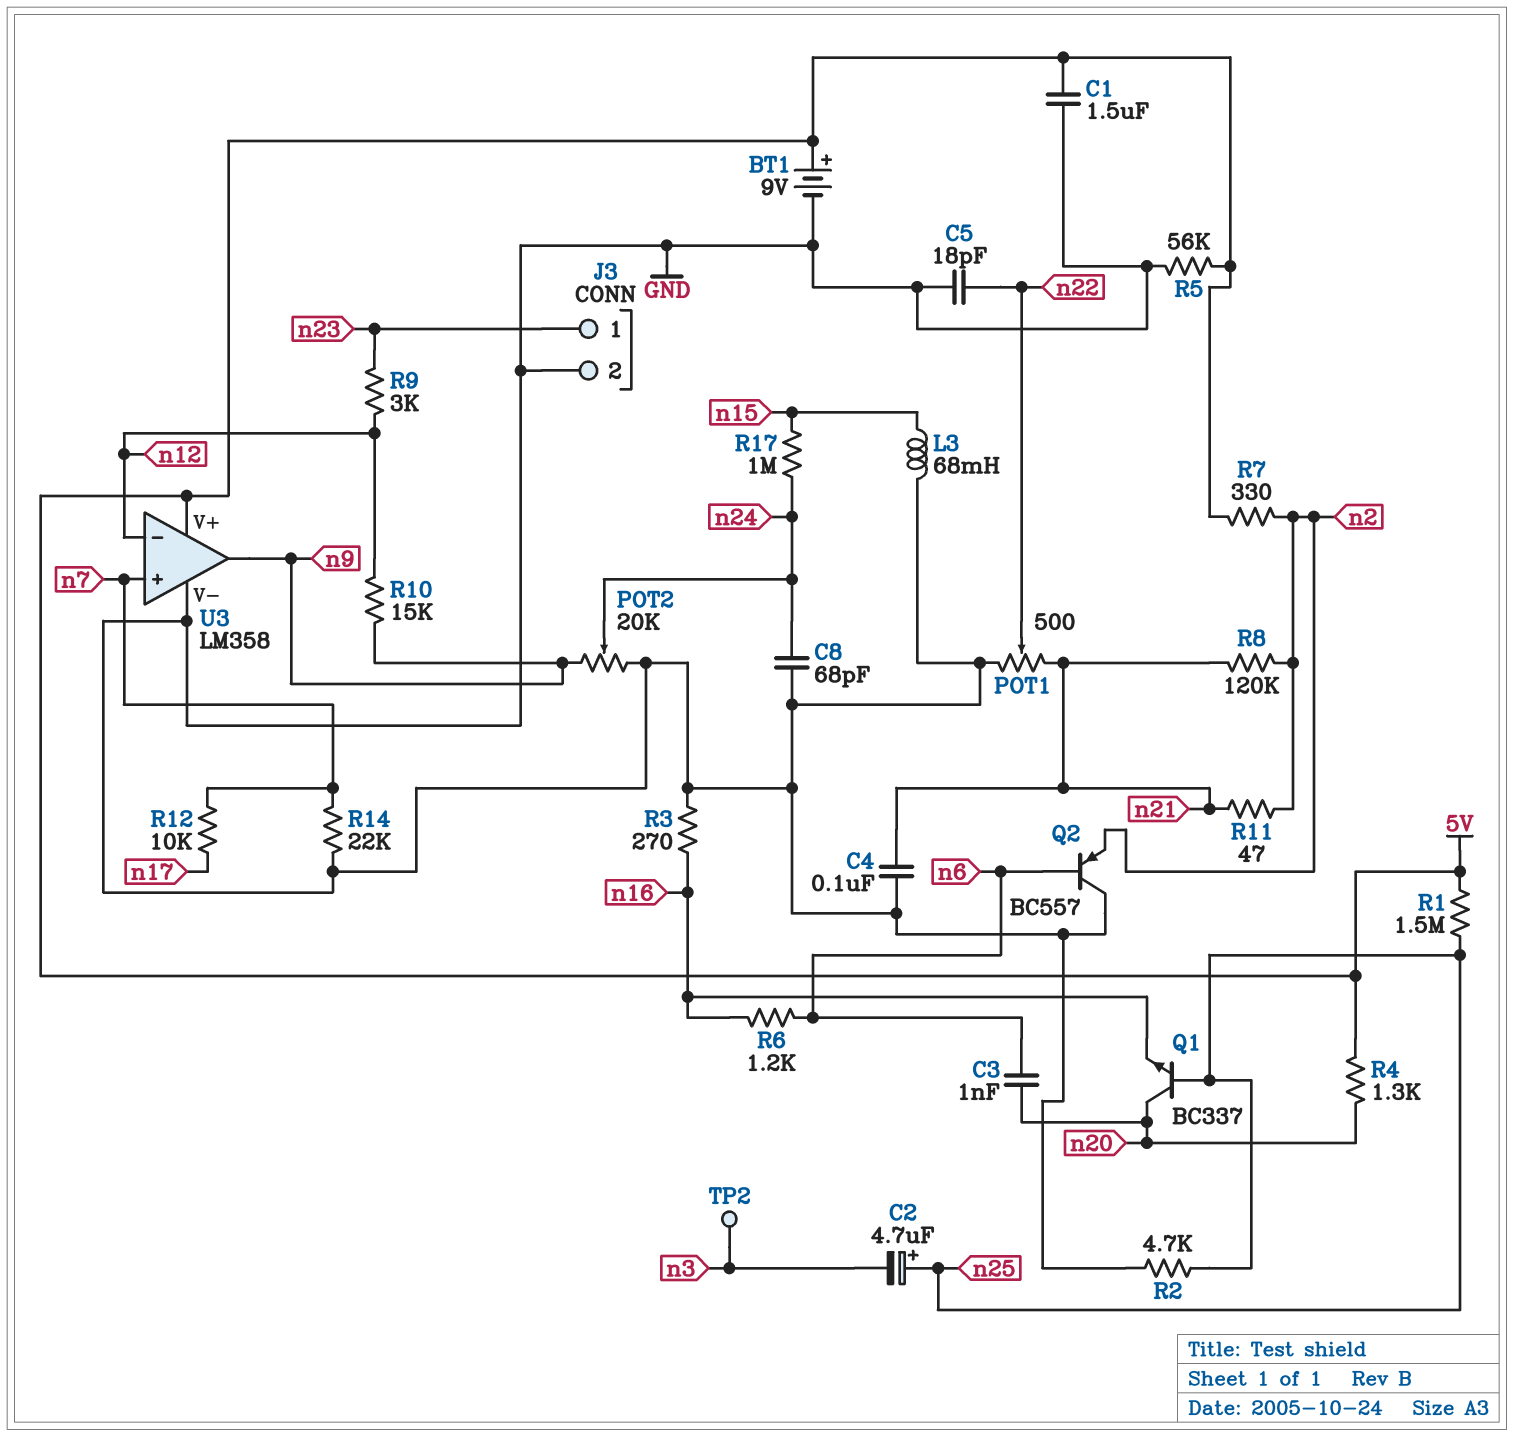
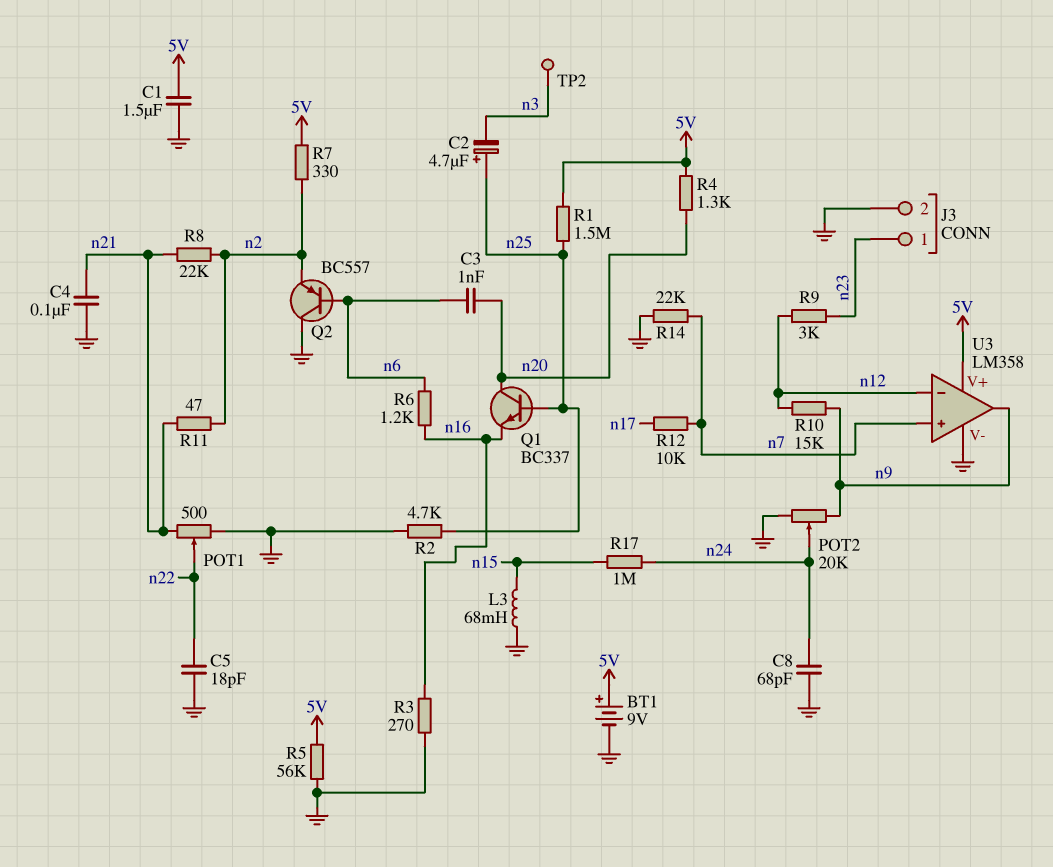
R8: 120k (n2, n21) -> 22k (n2, n21)

